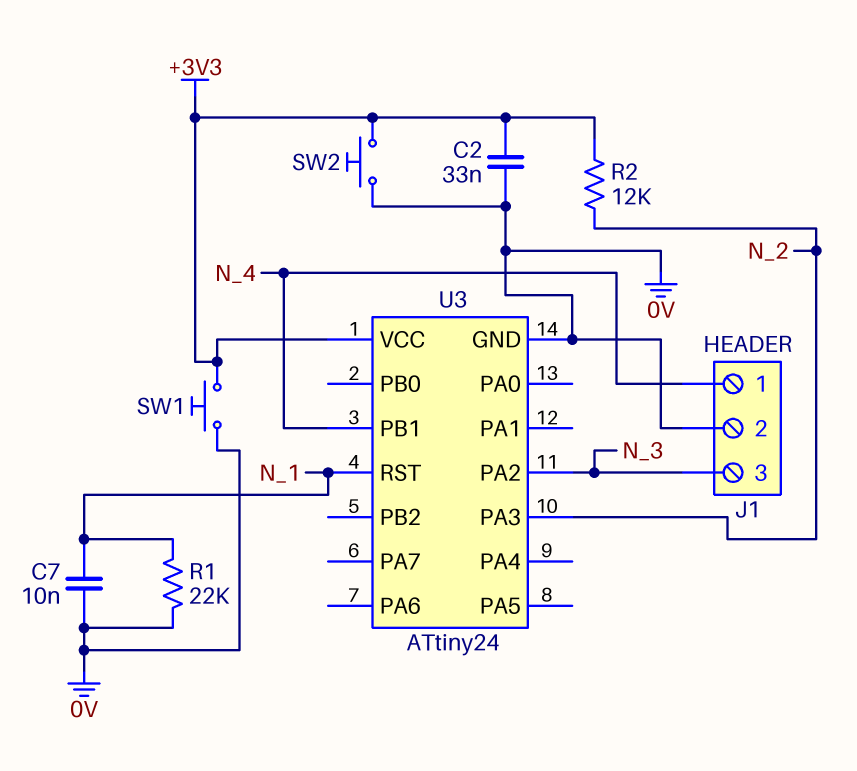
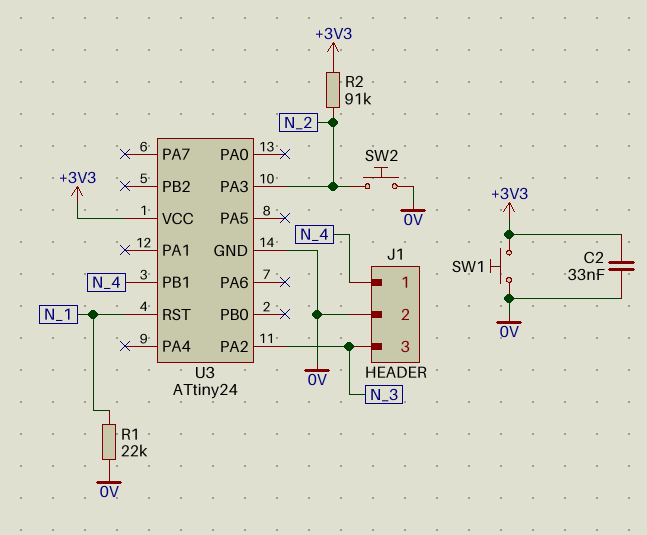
C7: 10nF (0V, N_1) -> none
R2: 12k (+3V3, N_2) -> 91k (+3V3, N_2)
SW2: button (+3V3, 0V) -> button (0V, N_2)

